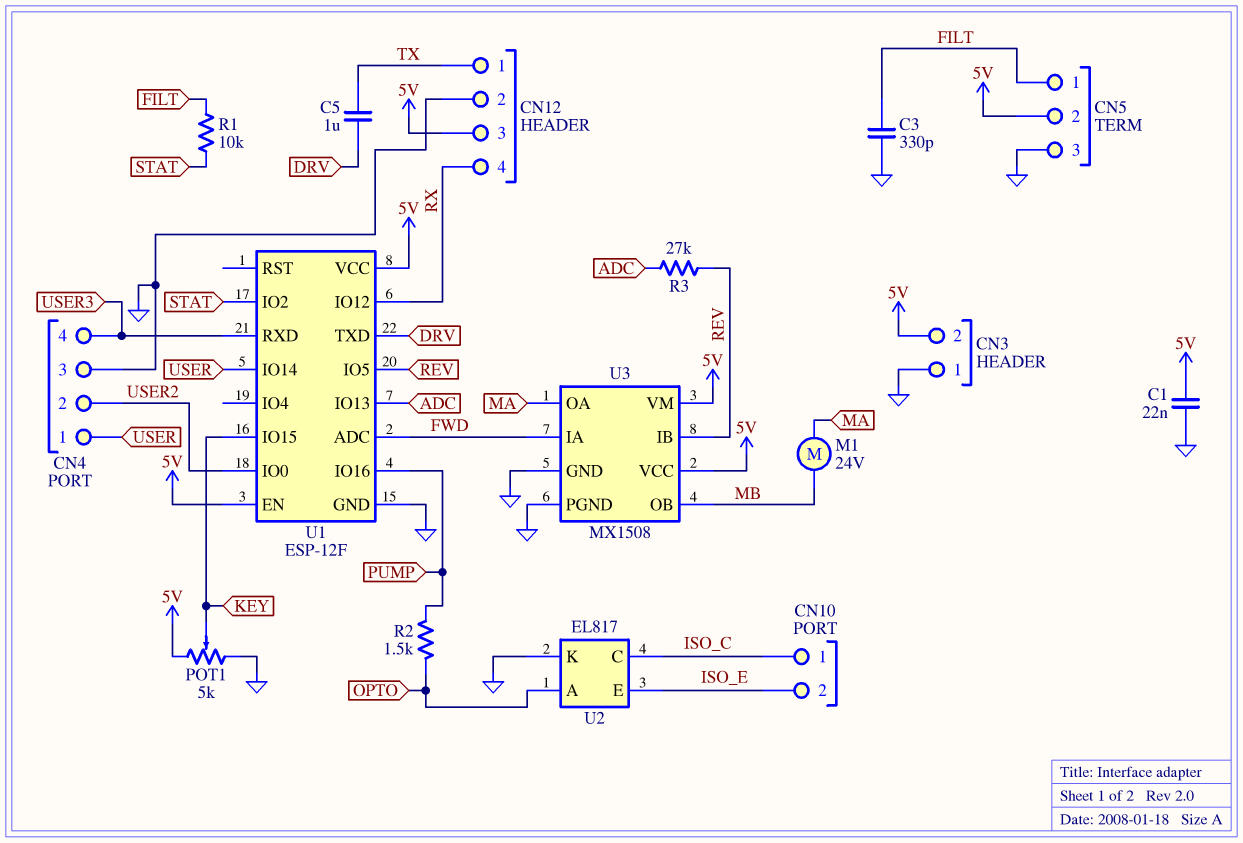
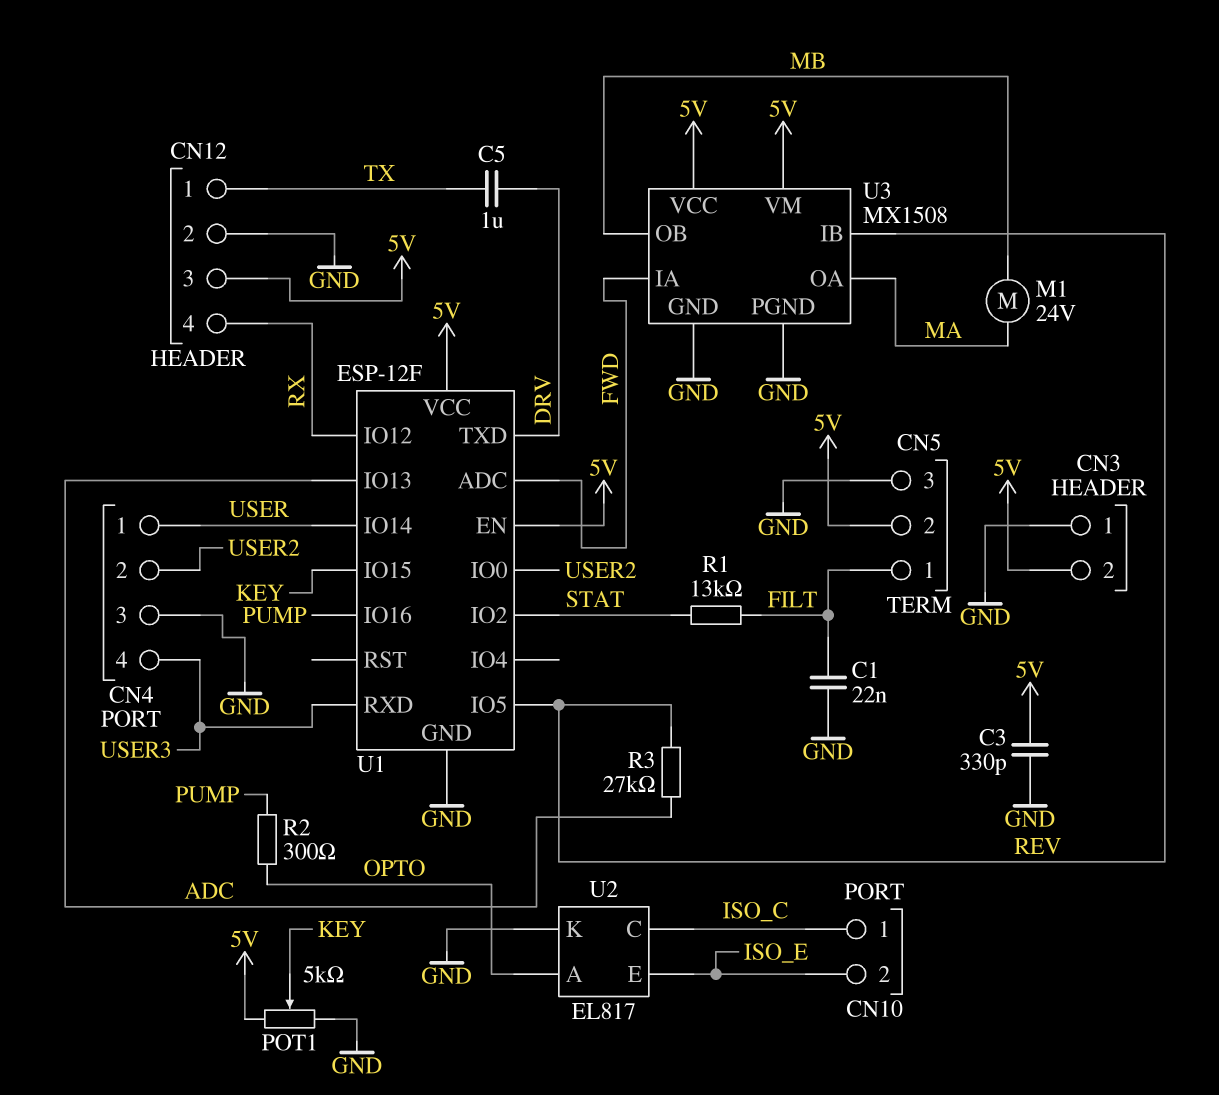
C1: 22nF (5V, GND) -> 22nF (FILT, GND)
C3: 330pF (FILT, GND) -> 330pF (5V, GND)
R1: 10k (FILT, STAT) -> 13k (FILT, STAT)
R2: 1.5k (OPTO, PUMP) -> 300 (OPTO, PUMP)

